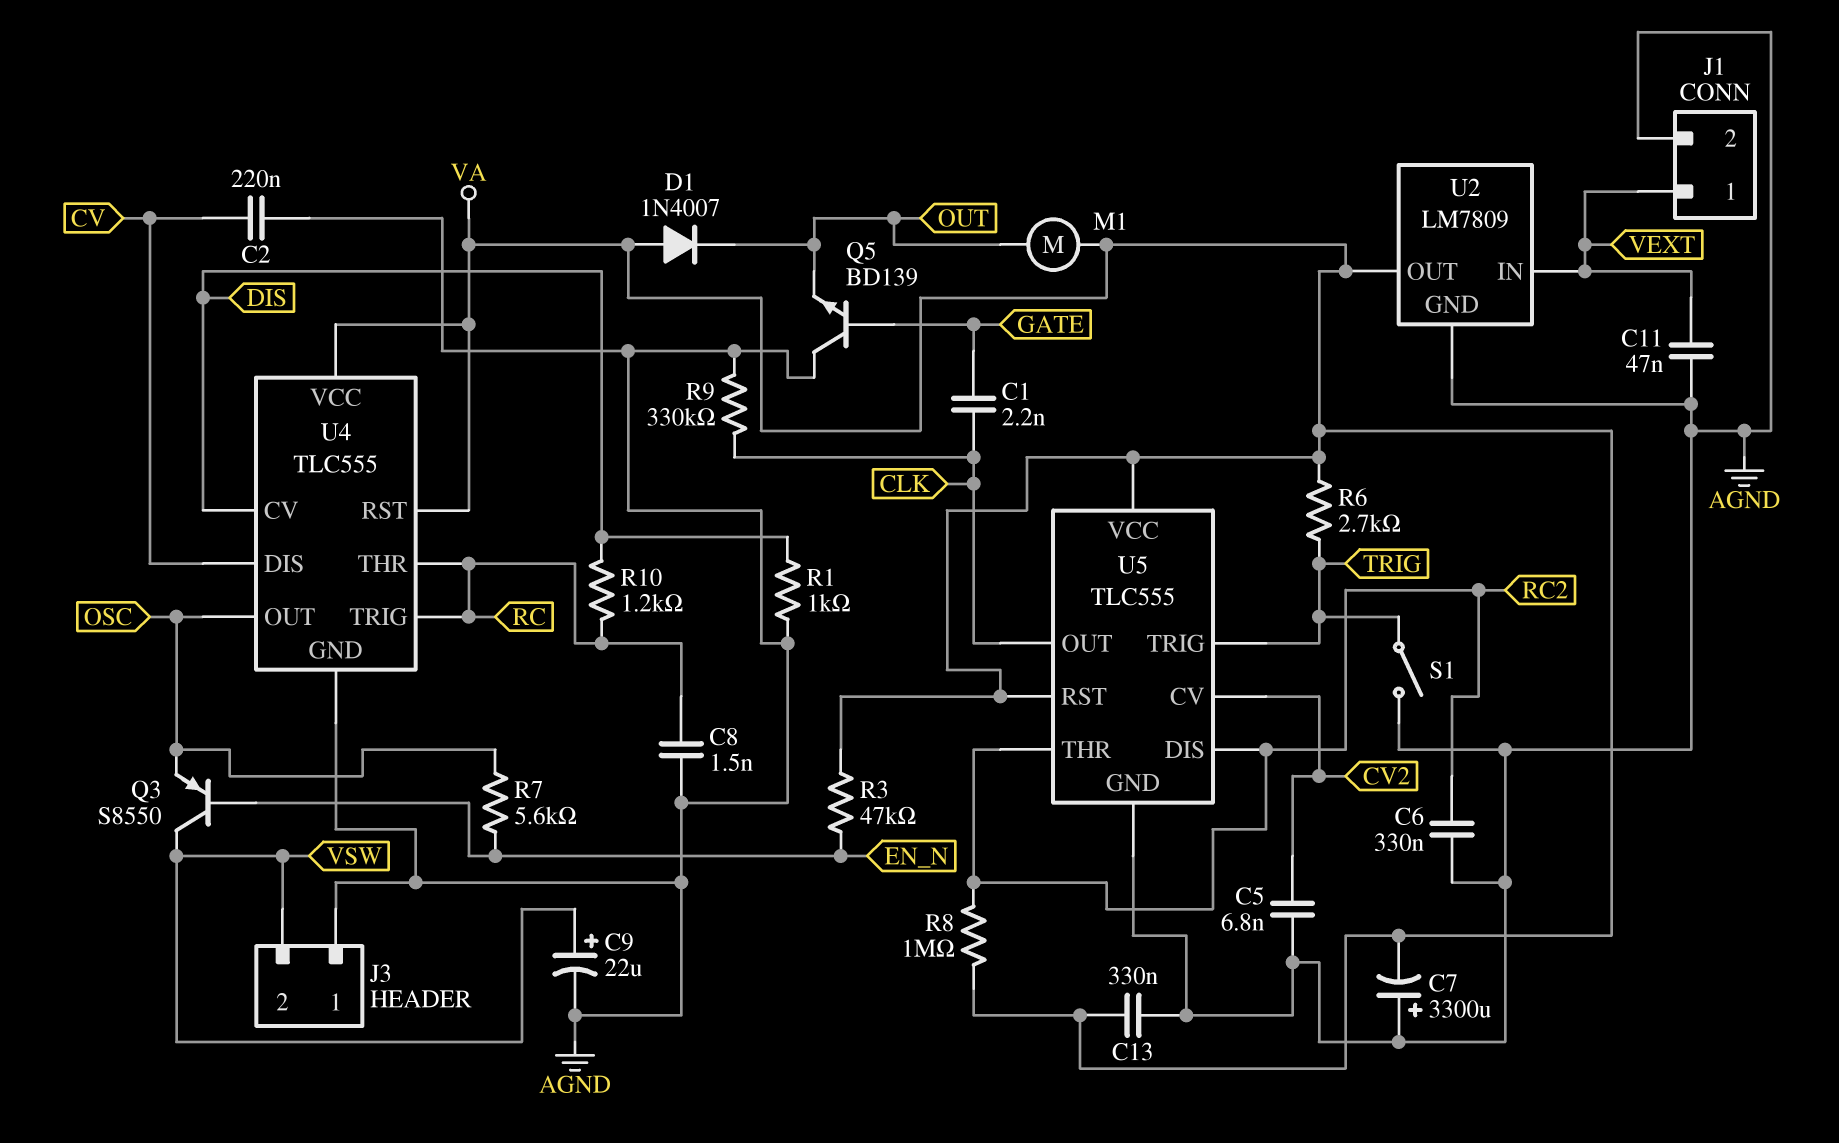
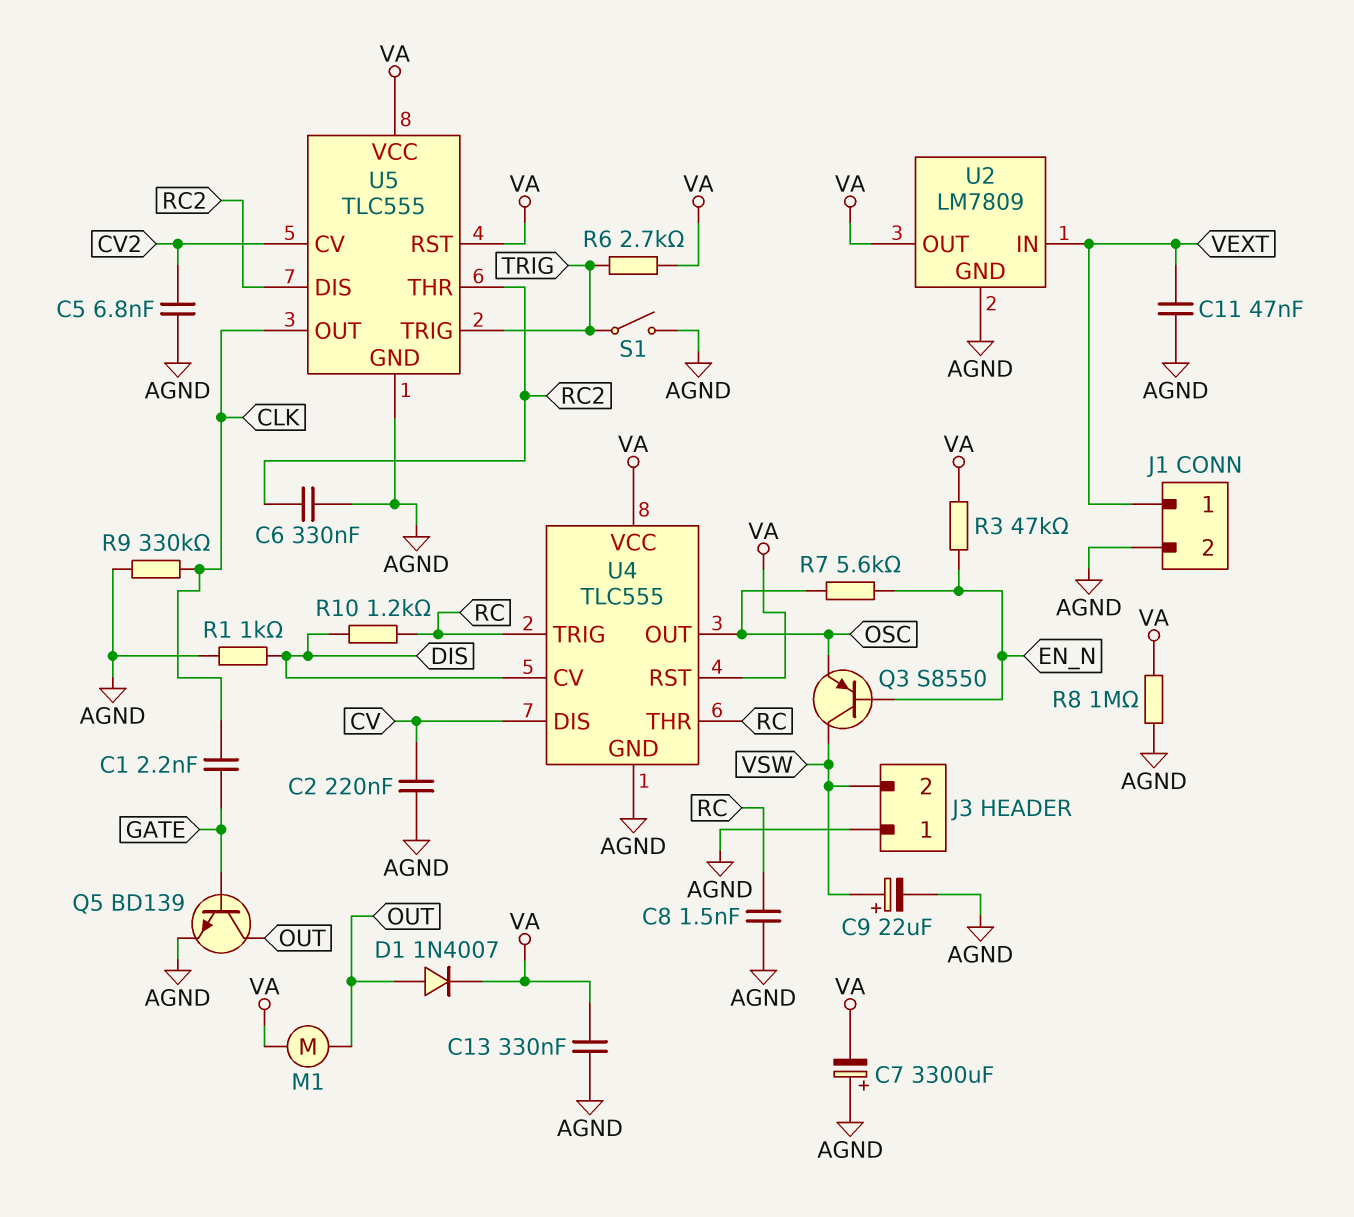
D1: diode 1N4007 (A VA, K OUT) -> diode 1N4007 (A OUT, K VA)
Q5: NPN BD139 (B GATE, C AGND, E OUT) -> NPN BD139 (B GATE, C OUT, E AGND)
R8: 1M (RC2, VA) -> 1M (AGND, VA)

